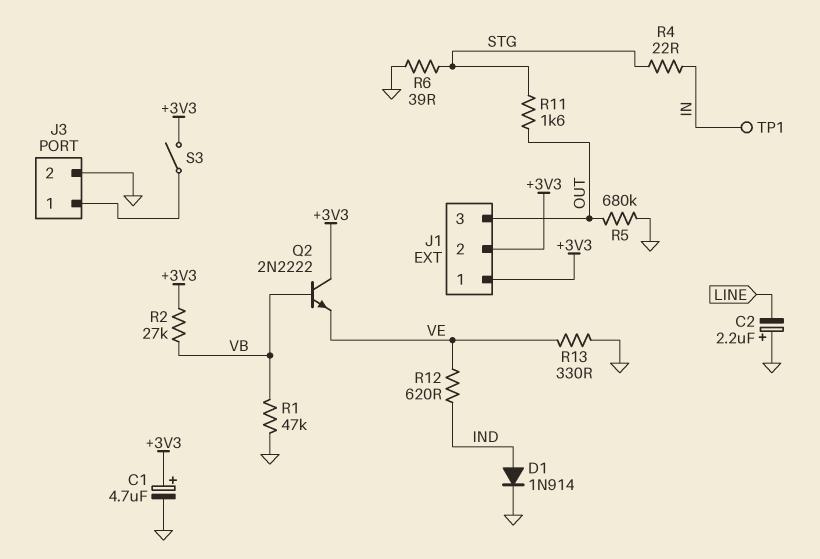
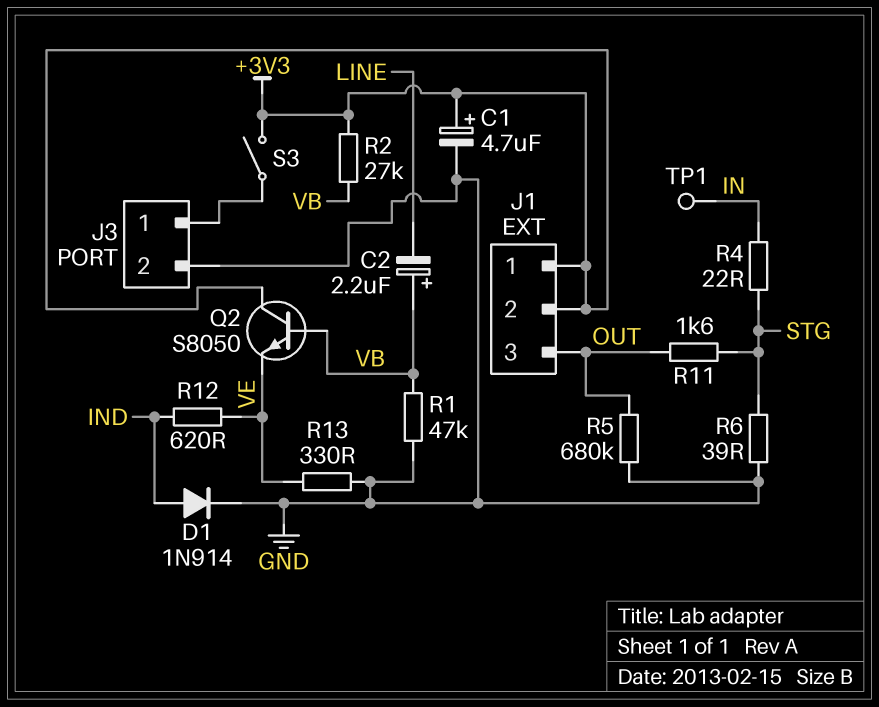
C2: 2.2uF (plus GND, minus LINE) -> 2.2uF (plus VB, minus LINE)
Q2: NPN 2N2222 (B VB, C +3V3, E VE) -> NPN S8050 (B VB, C +3V3, E VE)

